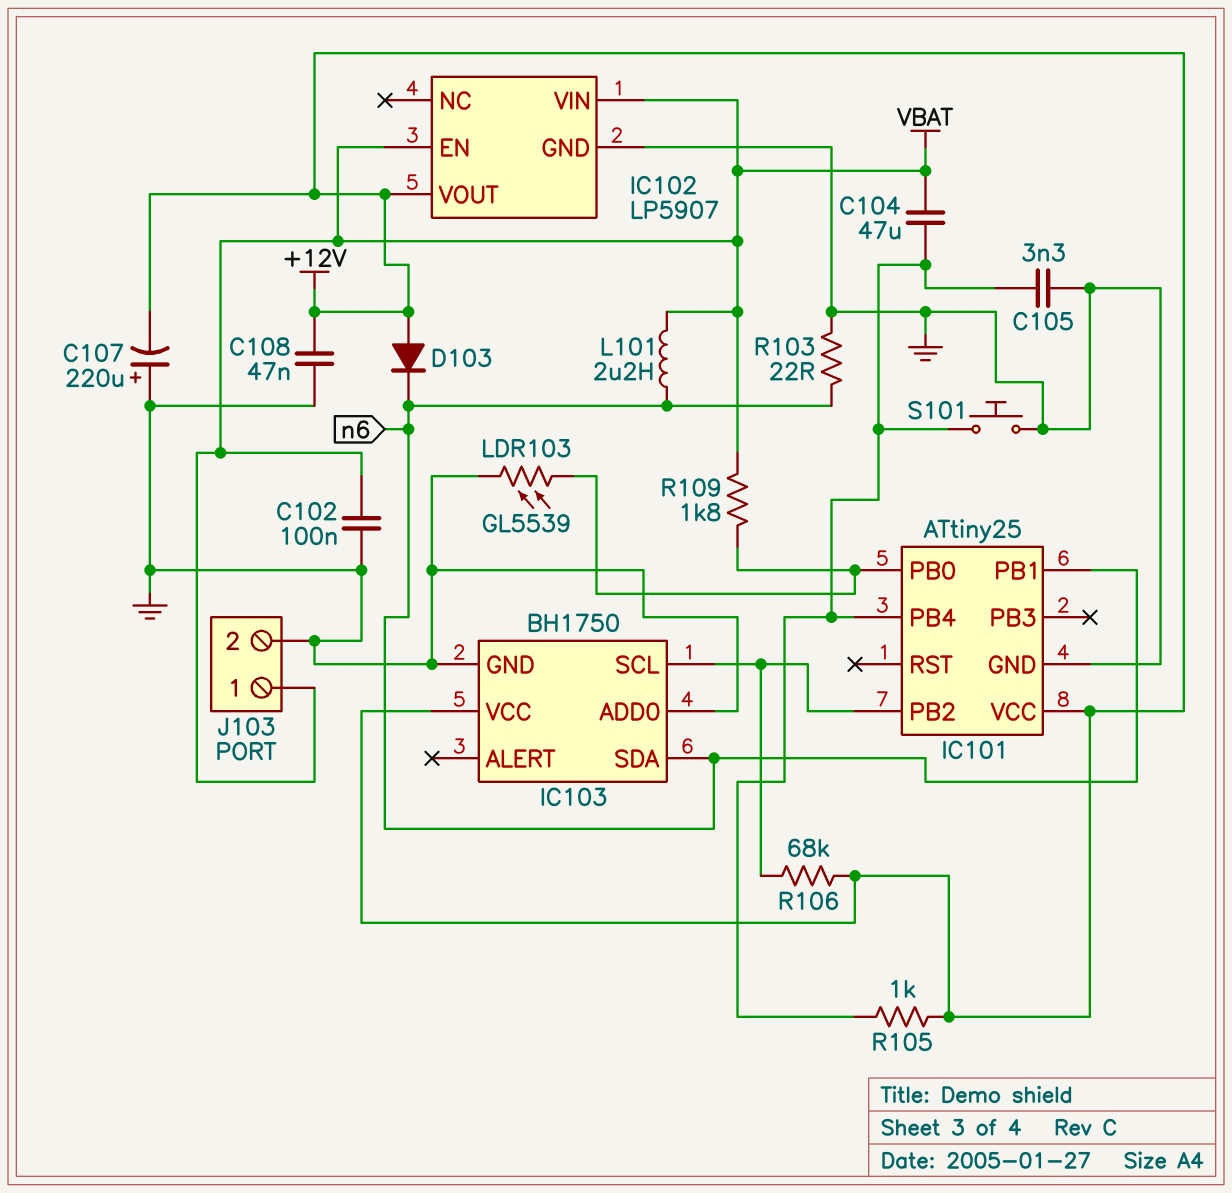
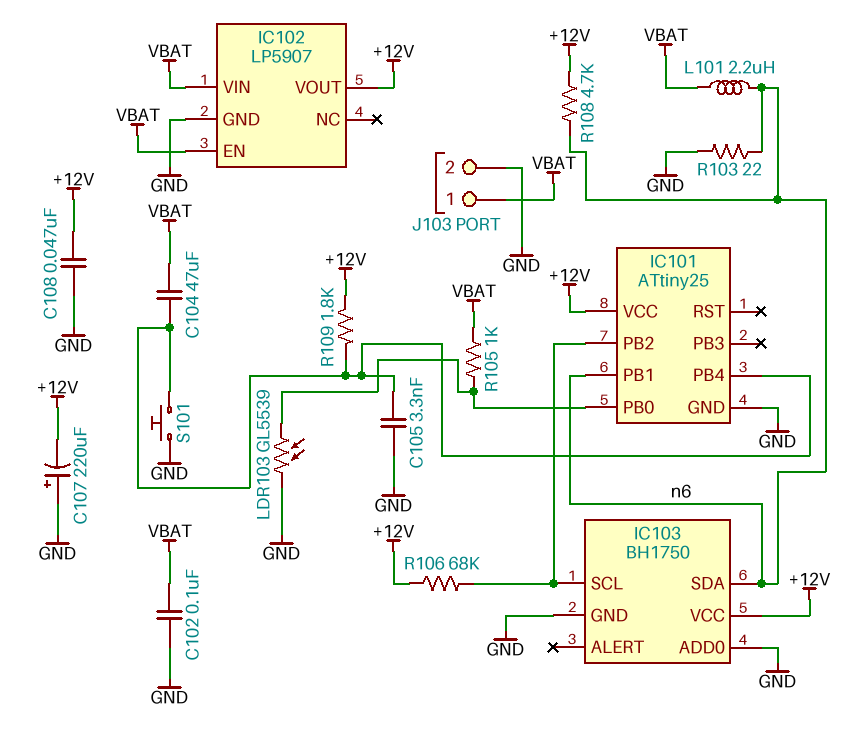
D103: diode (A +12V, K n6) -> none
R105: 1k (+12V, IC101/PB4) -> 1k (IC101/PB0, VBAT)
R108: none -> 4.7k (+12V, n6)
R109: 1.8k (IC101/PB0, VBAT) -> 1.8k (+12V, IC101/PB4)

